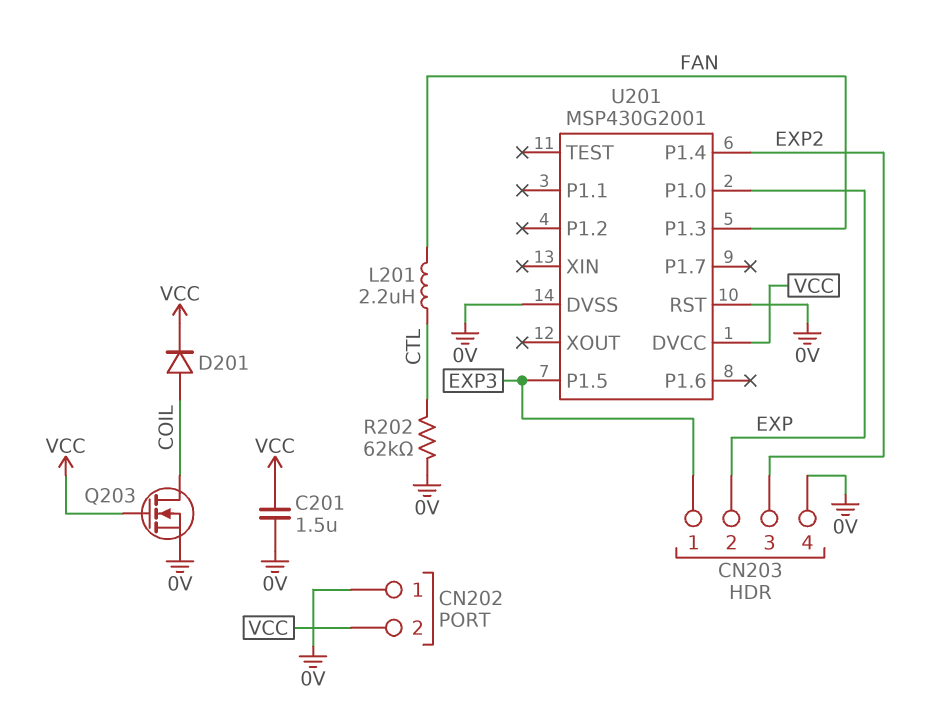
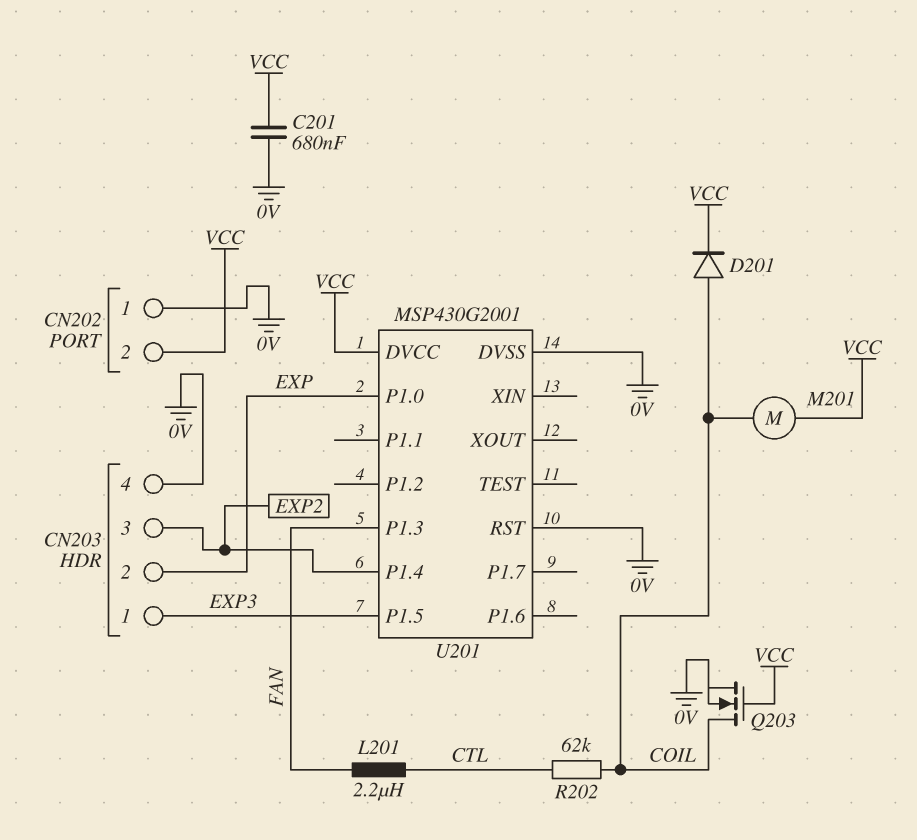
C201: 1.5uF (0V, VCC) -> 680nF (0V, VCC)
M201: none -> motor (COIL, VCC)
R202: 62k (0V, CTL) -> 62k (COIL, CTL)

